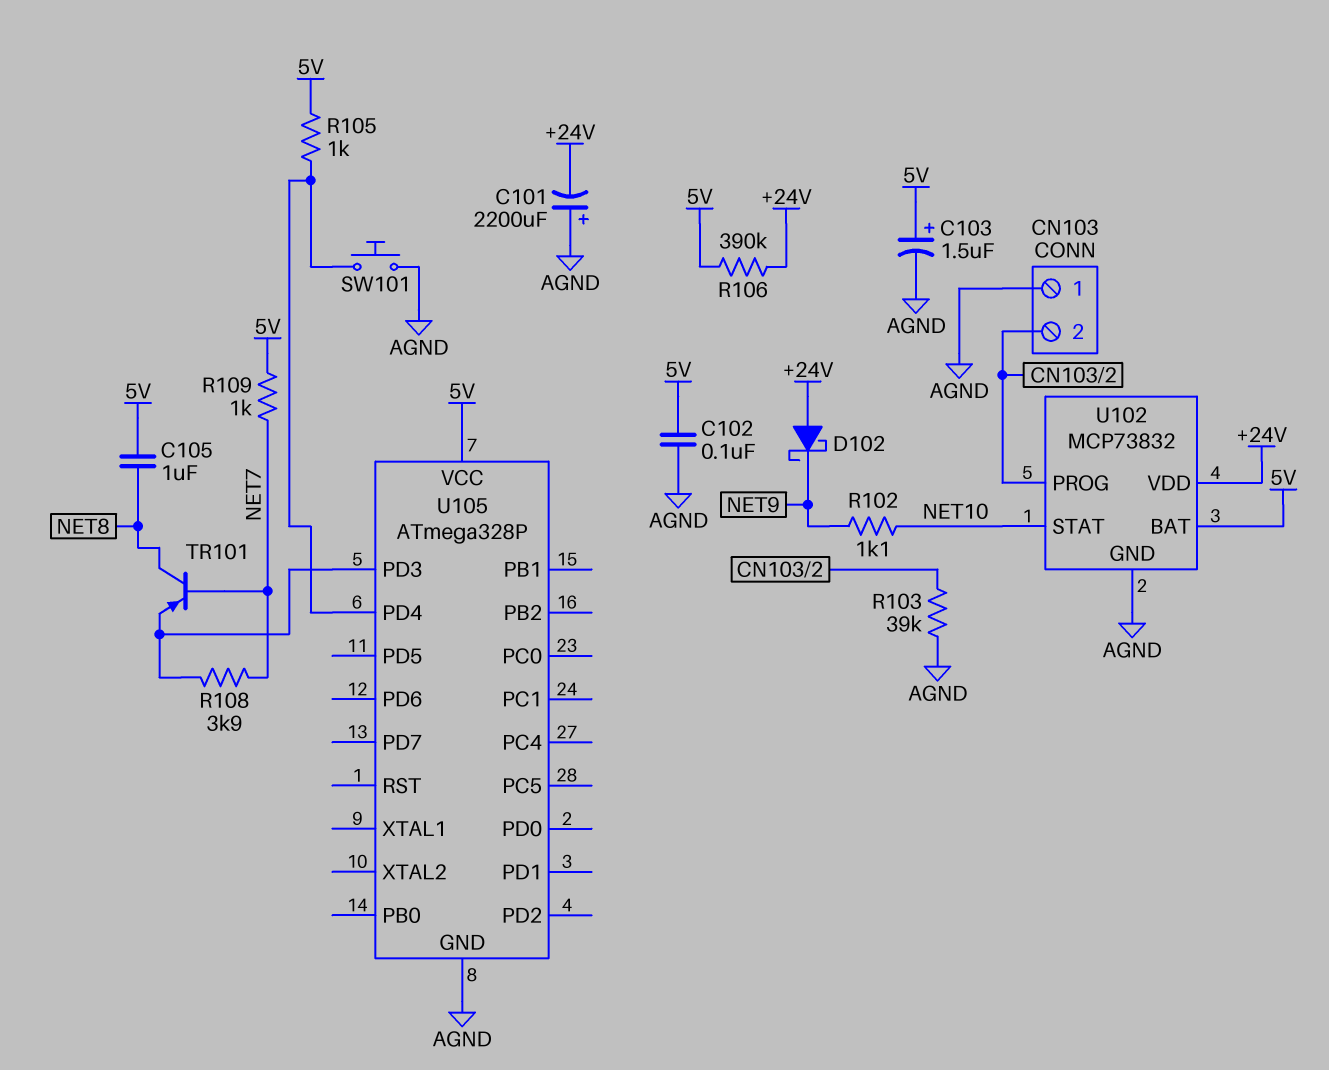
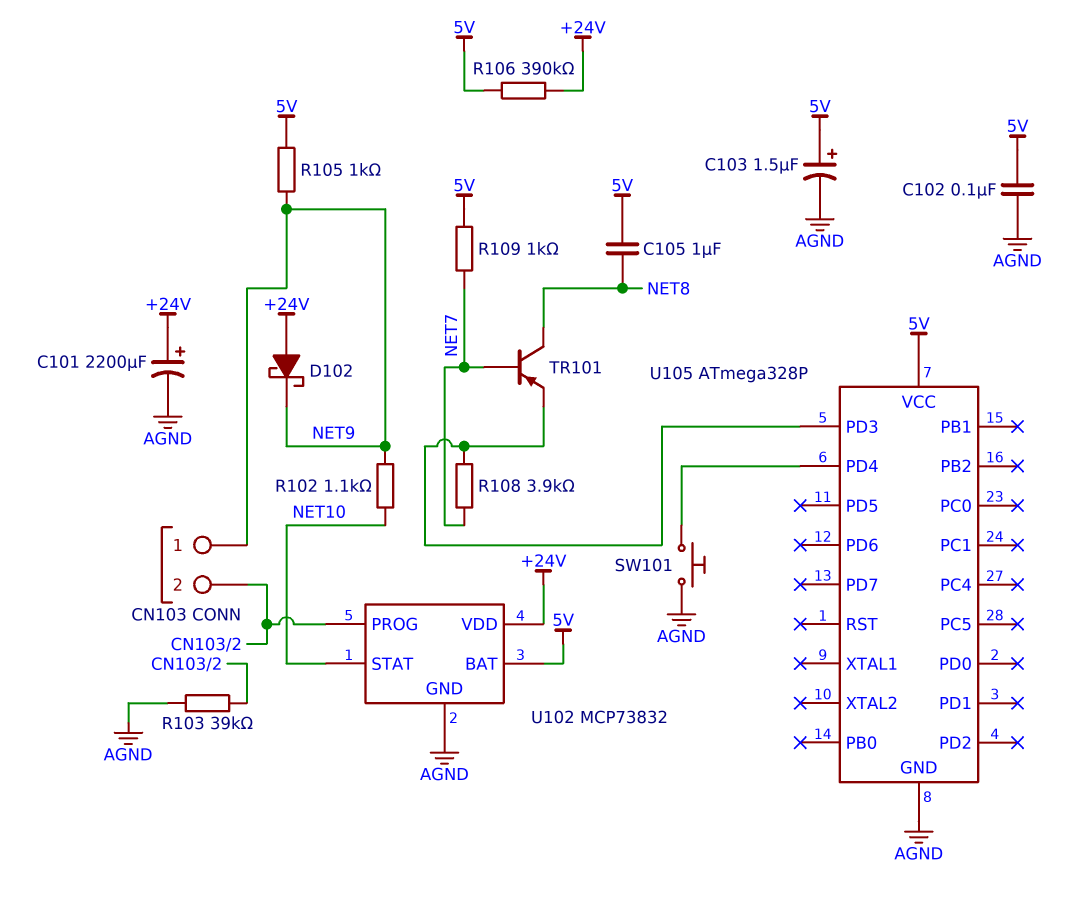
C101: 2200uF (plus AGND, minus +24V) -> 2200uF (plus +24V, minus AGND)
CN103 pin 1: AGND -> NET9
R105: 1k (5V, U105/PD4) -> 1k (5V, NET9)

